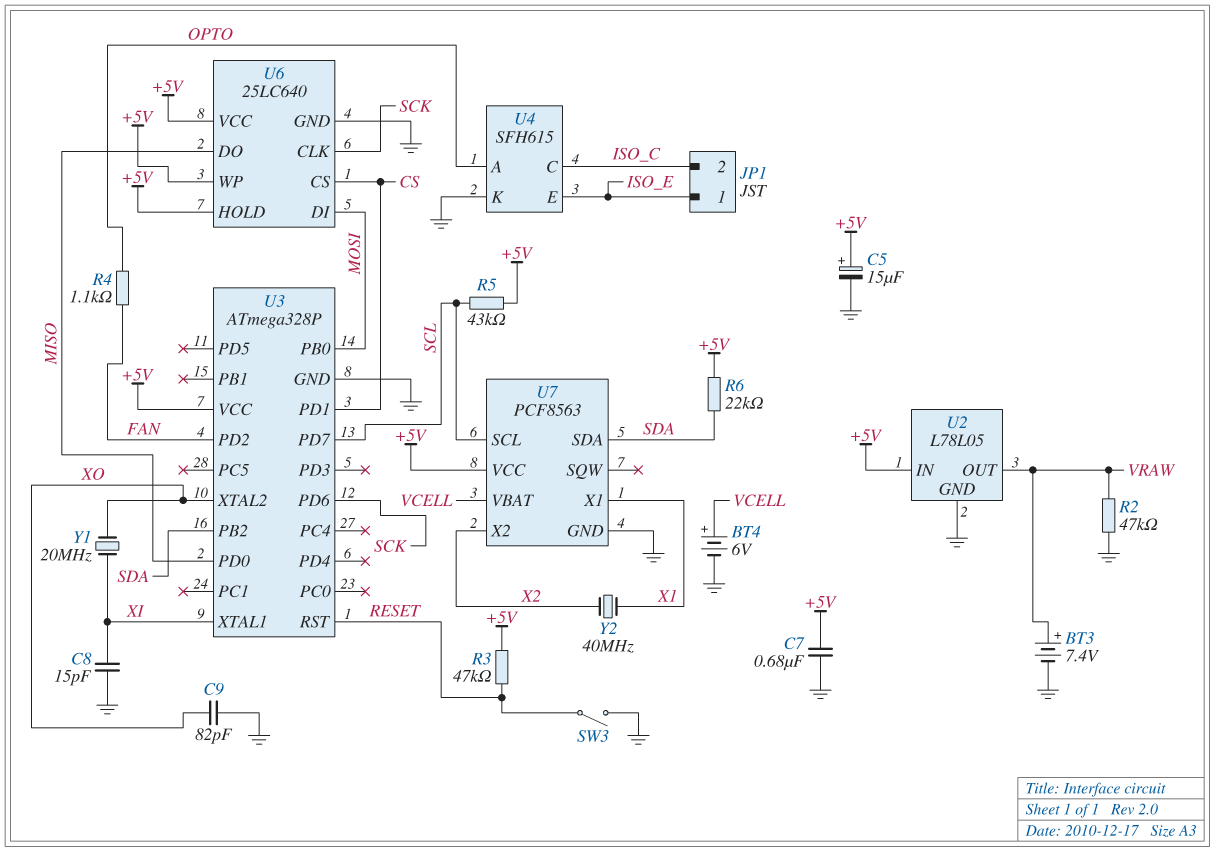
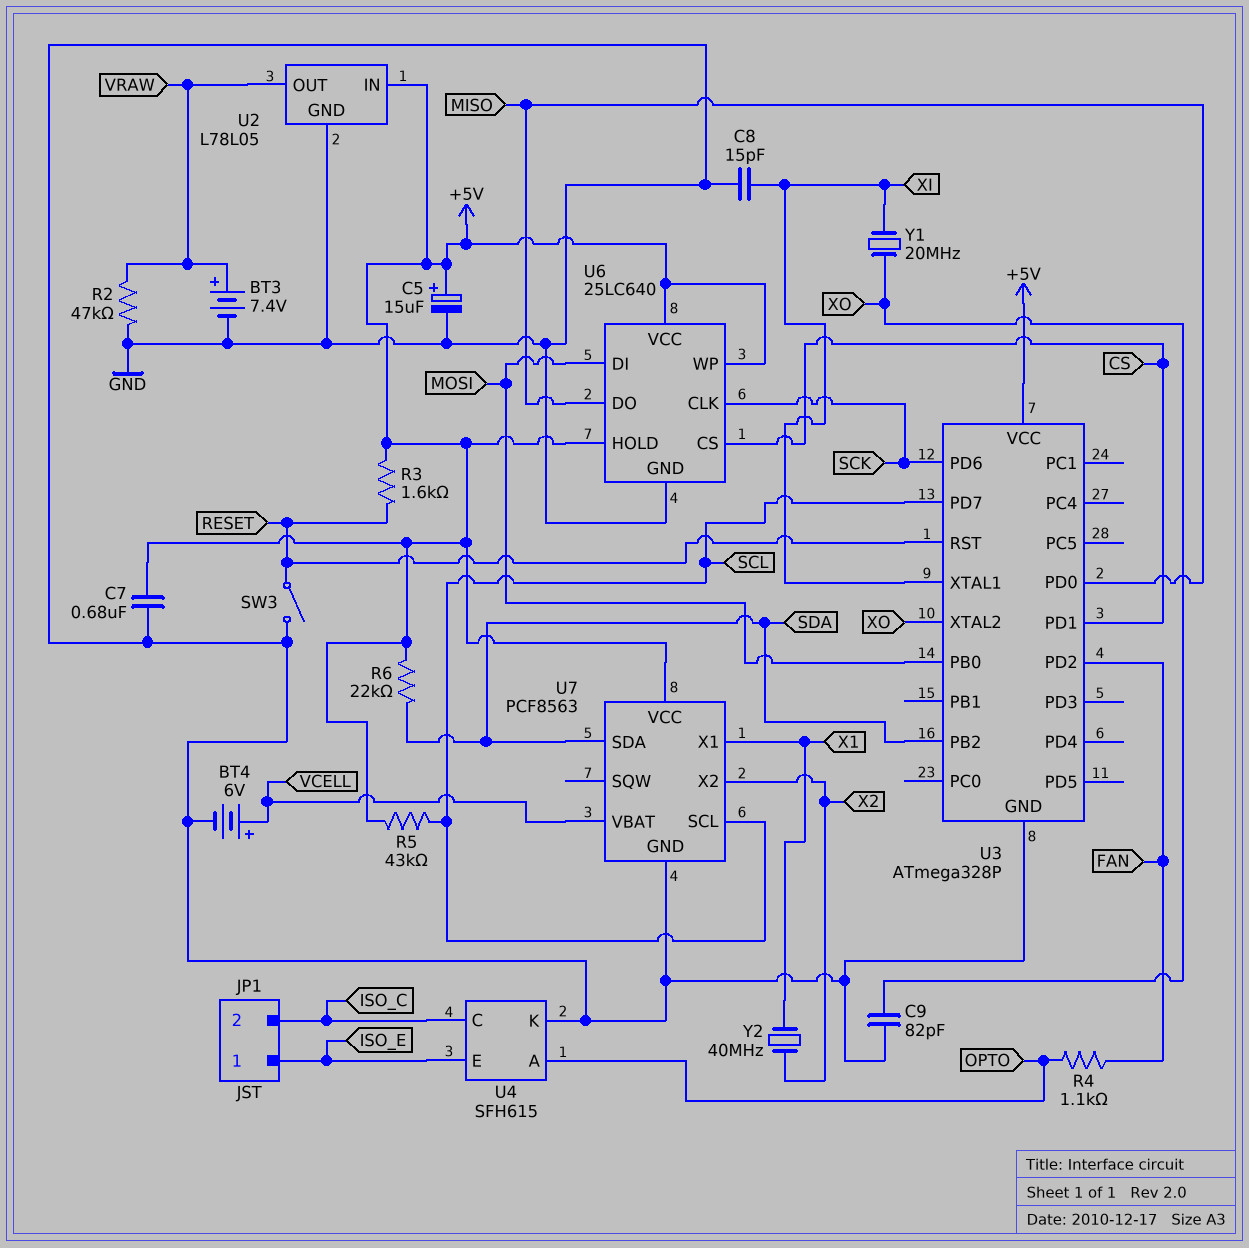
R3: 47k (+5V, RESET) -> 1.6k (+5V, RESET)

